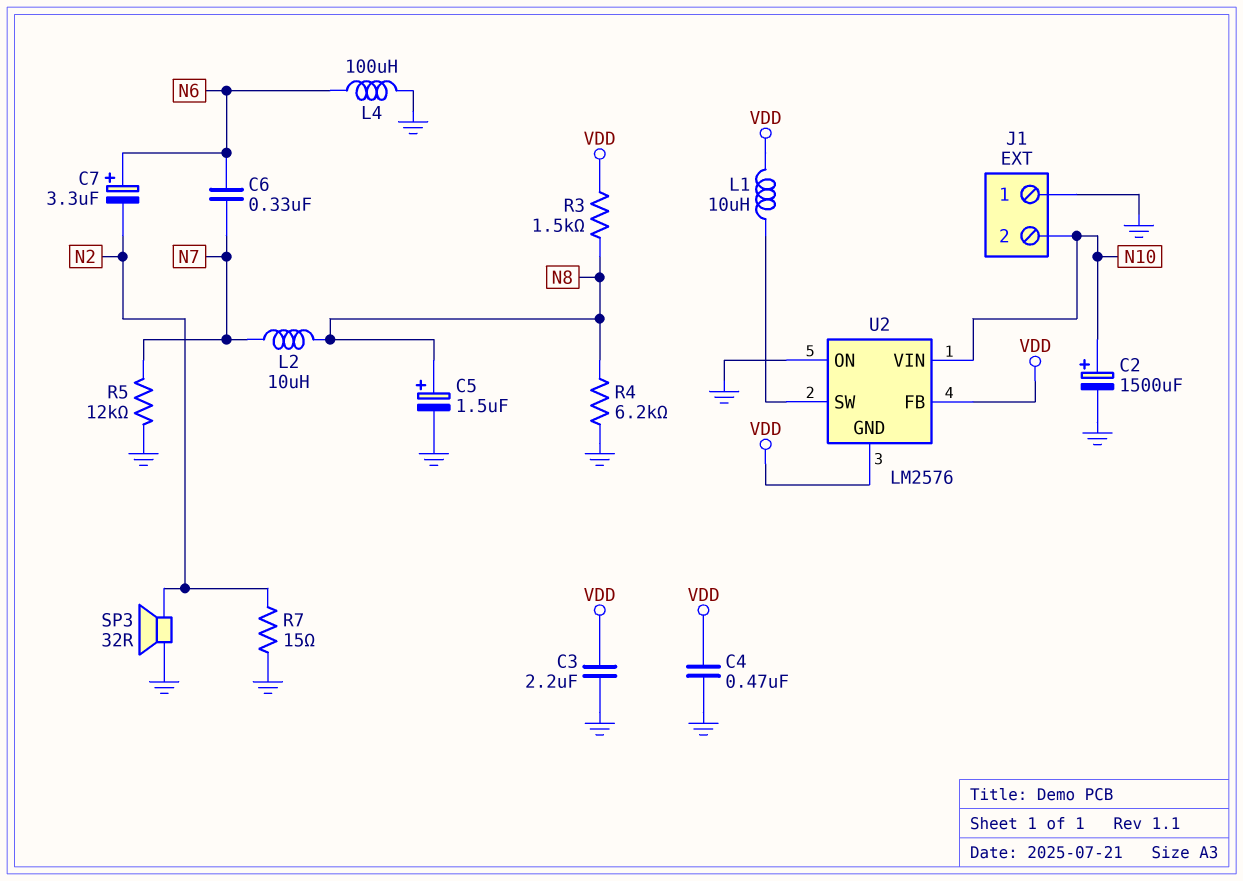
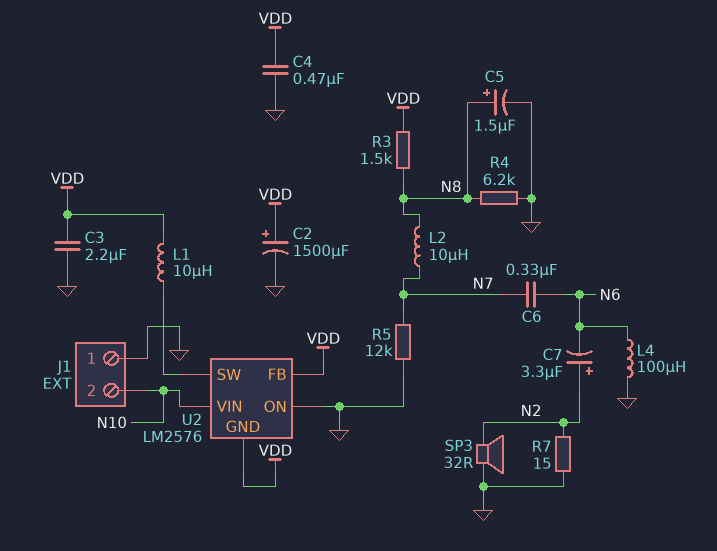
C2: 1500uF (plus N10, minus GND) -> 1500uF (plus VDD, minus GND)
C7: 3.3uF (plus N6, minus N2) -> 3.3uF (plus N2, minus N6)

